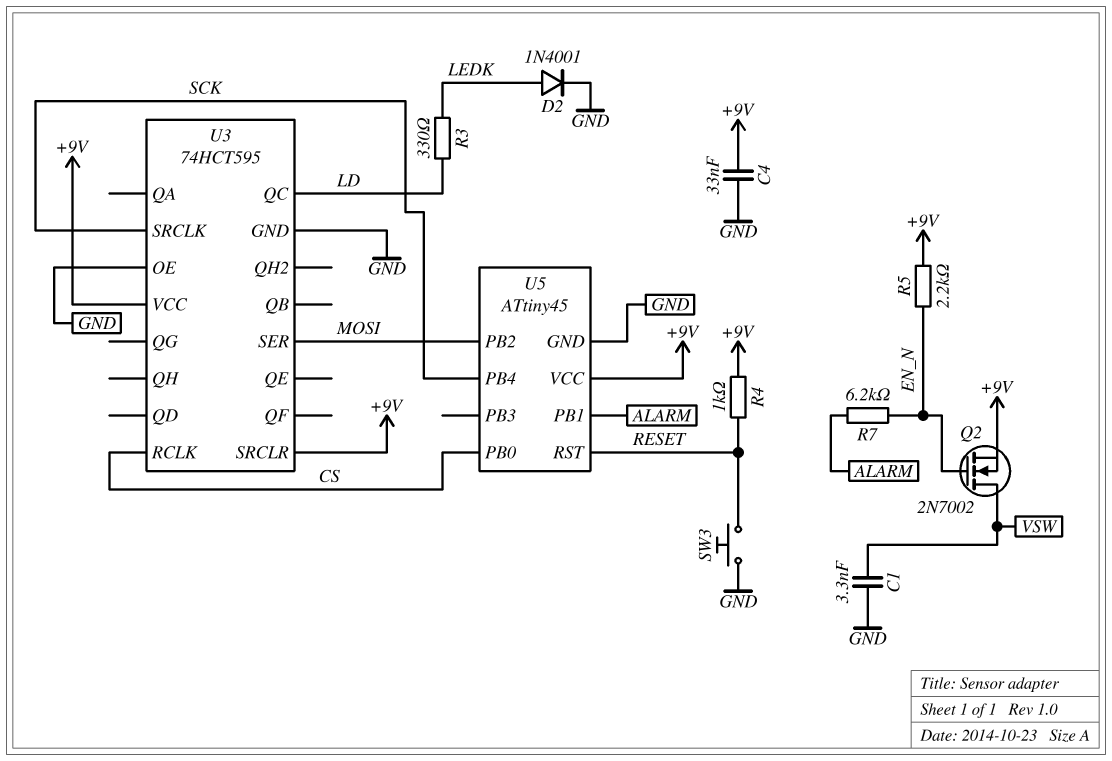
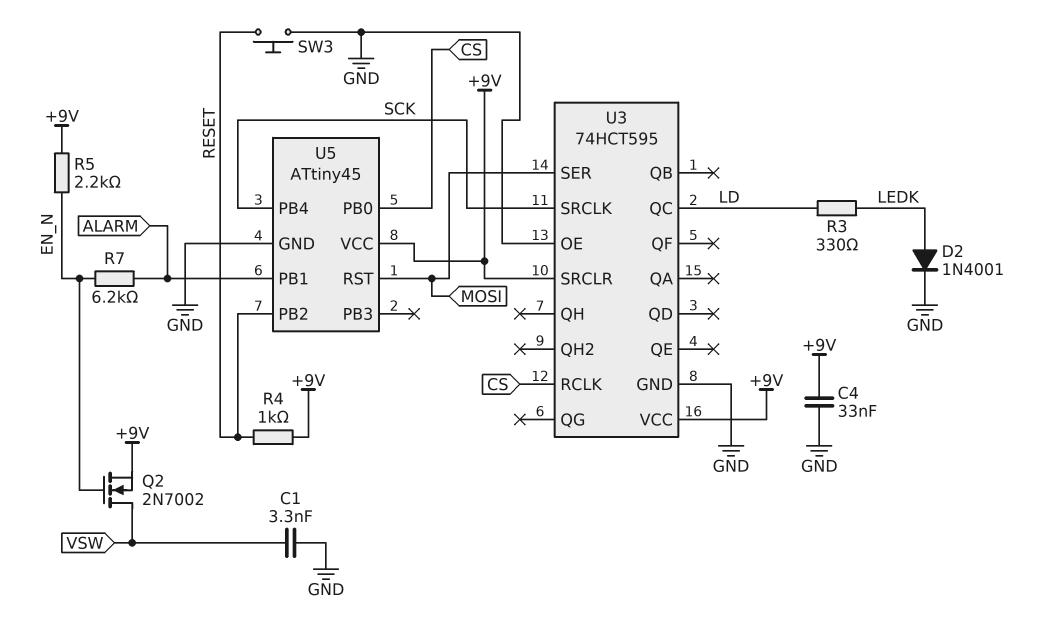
U5 pin PB2: MOSI -> RESET
U5 pin RST: RESET -> MOSI

